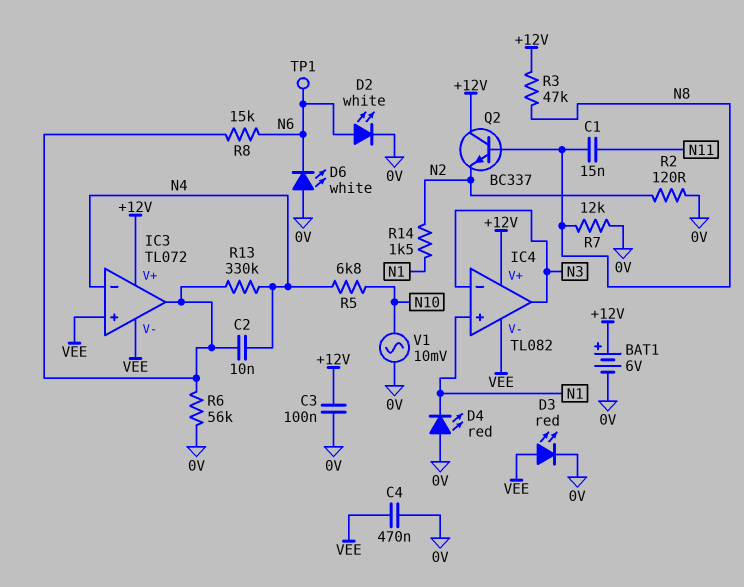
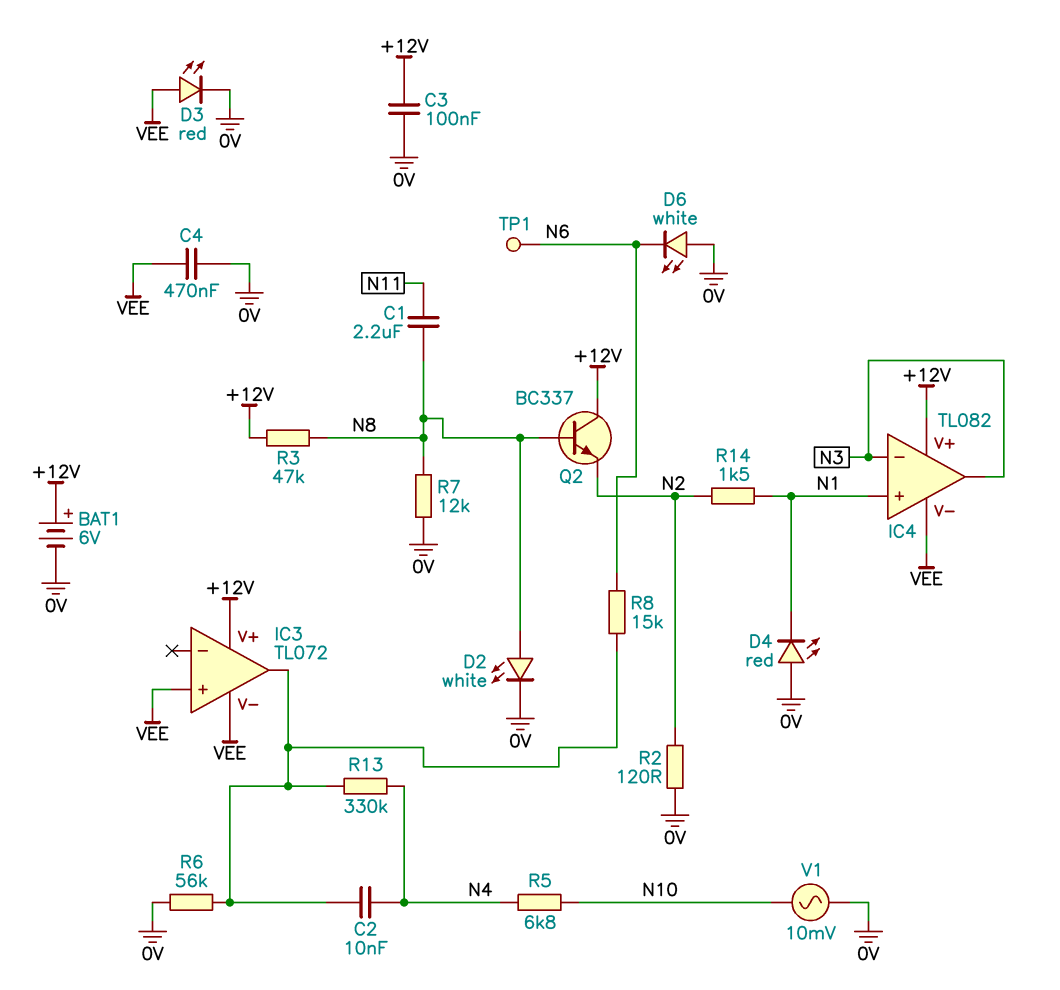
C1: 15nF (N8, N11) -> 2.2uF (N8, N11)
D2: LED white (A N6, K 0V) -> LED white (A N8, K 0V)
IC3 pin in-: N4 -> none

